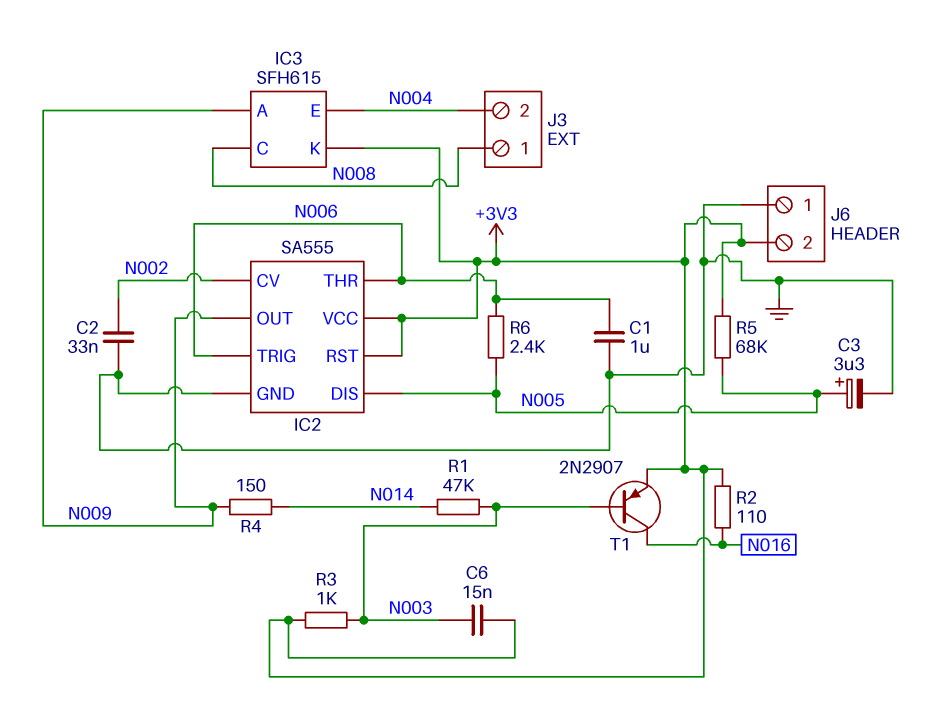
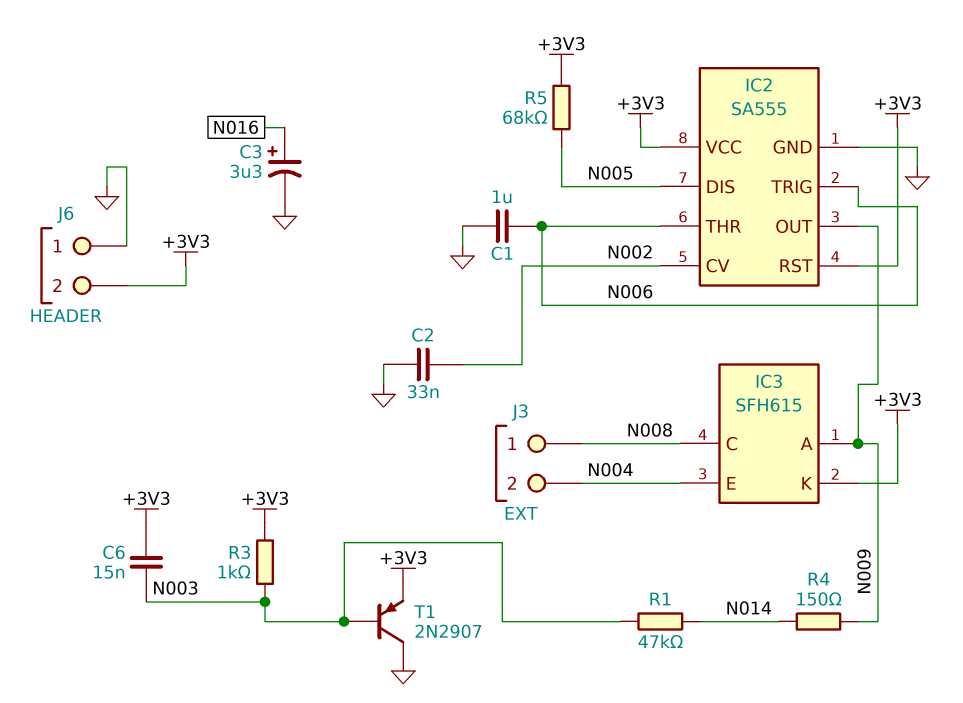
C3: 3.3uF (plus N005, minus GND) -> 3.3uF (plus N016, minus GND)
R2: 110 (+3V3, N016) -> none
R6: 2.4k (N005, N006) -> none
T1: PNP 2N2907 (B N003, C N016, E +3V3) -> PNP 2N2907 (B N003, C GND, E +3V3)

